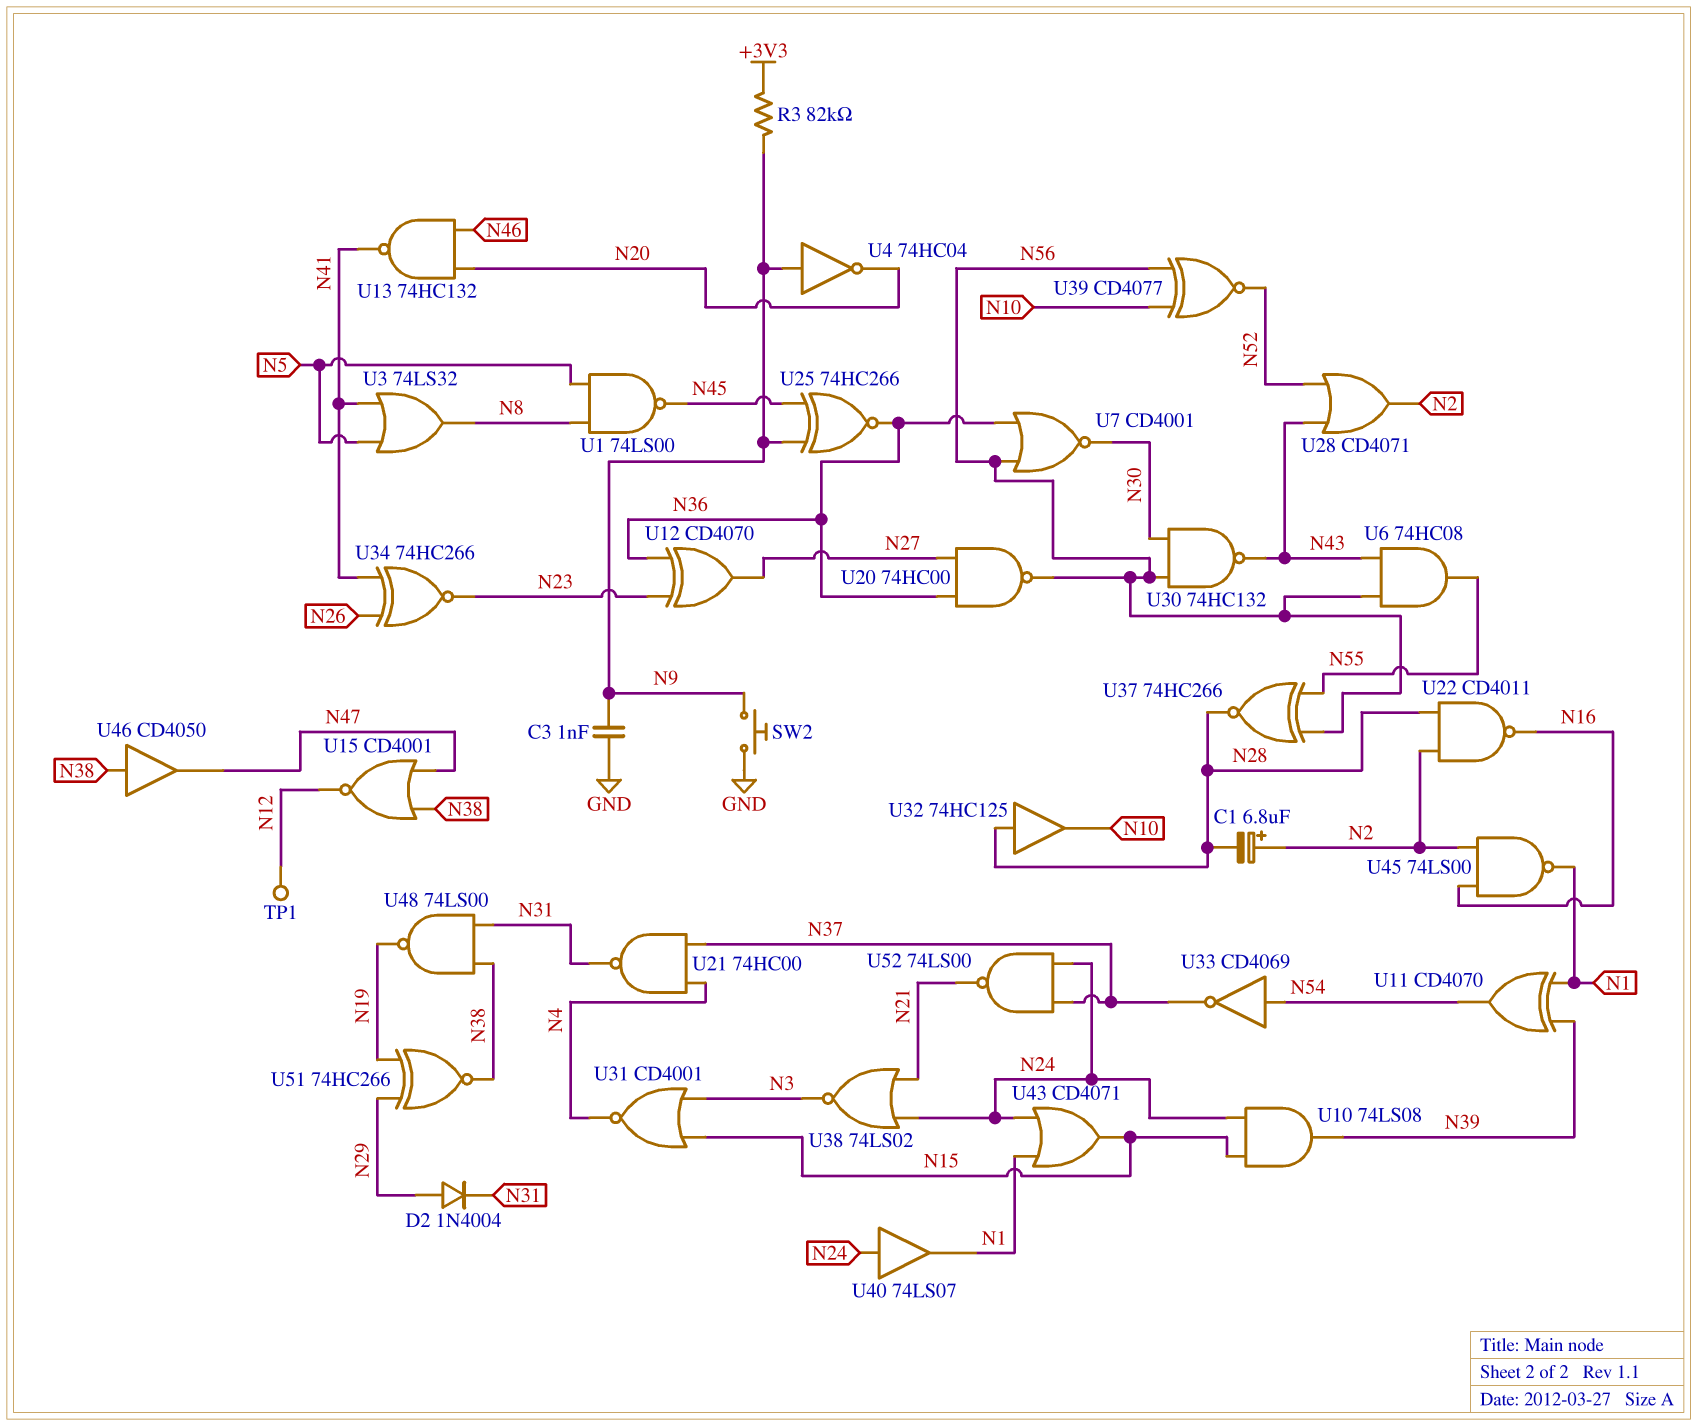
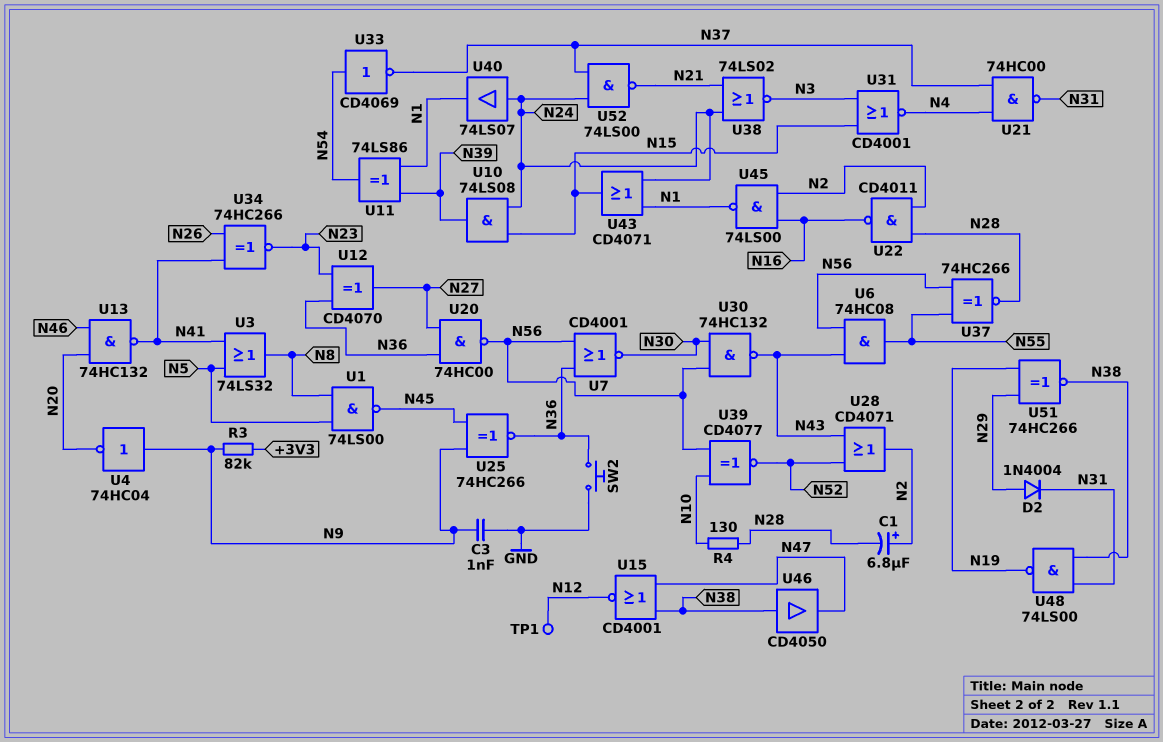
R4: none -> 130 (N10, N28)
SW2: button (GND, N9) -> button (GND, N36)
U11: XOR CD4070 (in N1, in N39, out N54) -> XOR 74LS86 (in N1, in N39, out N54)
U32: buffer 74HC125 (in N28, out N10) -> none

